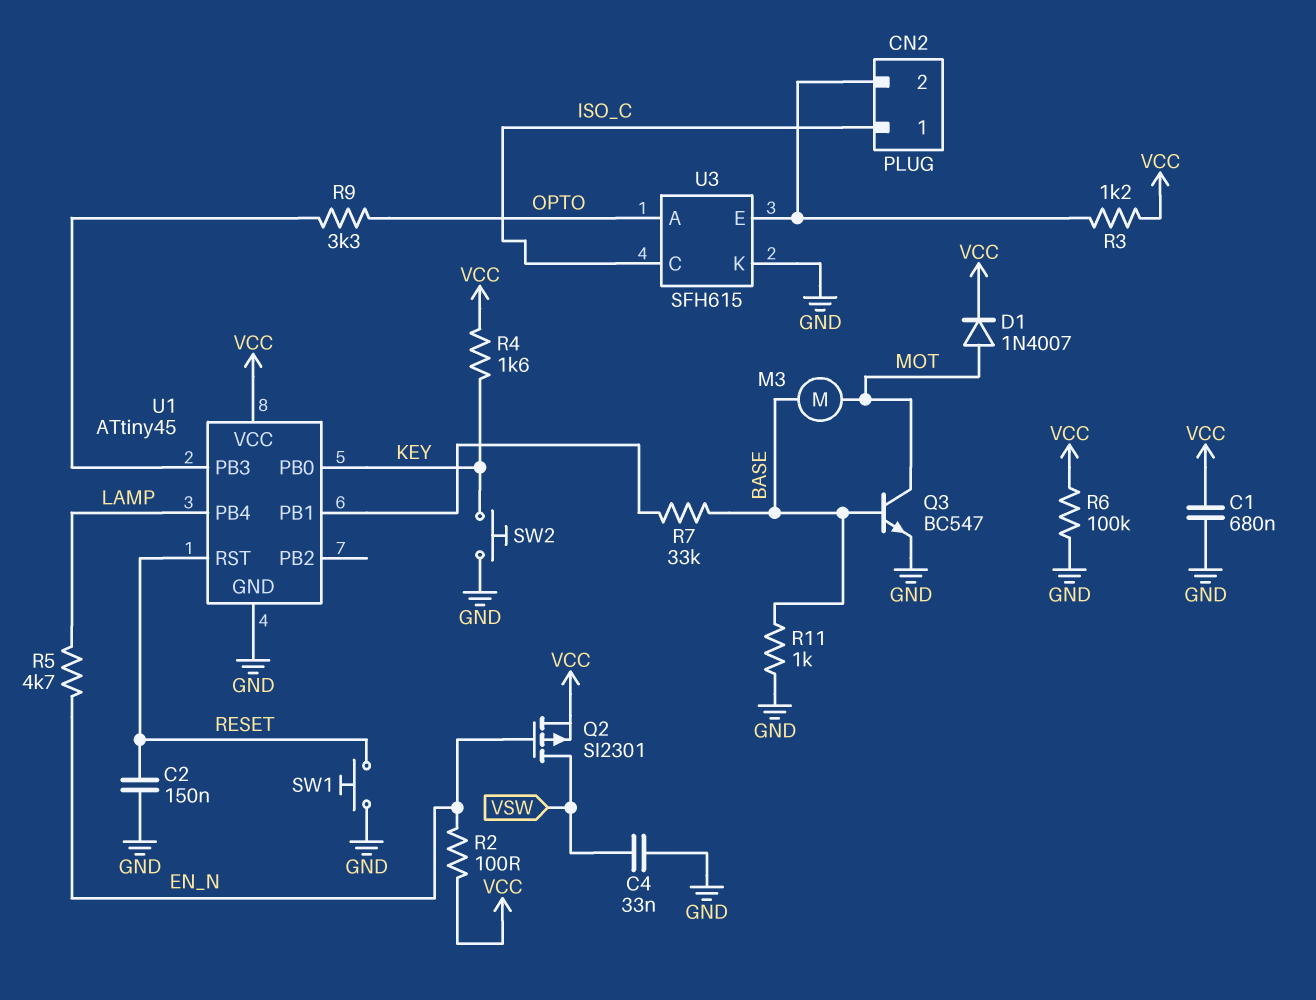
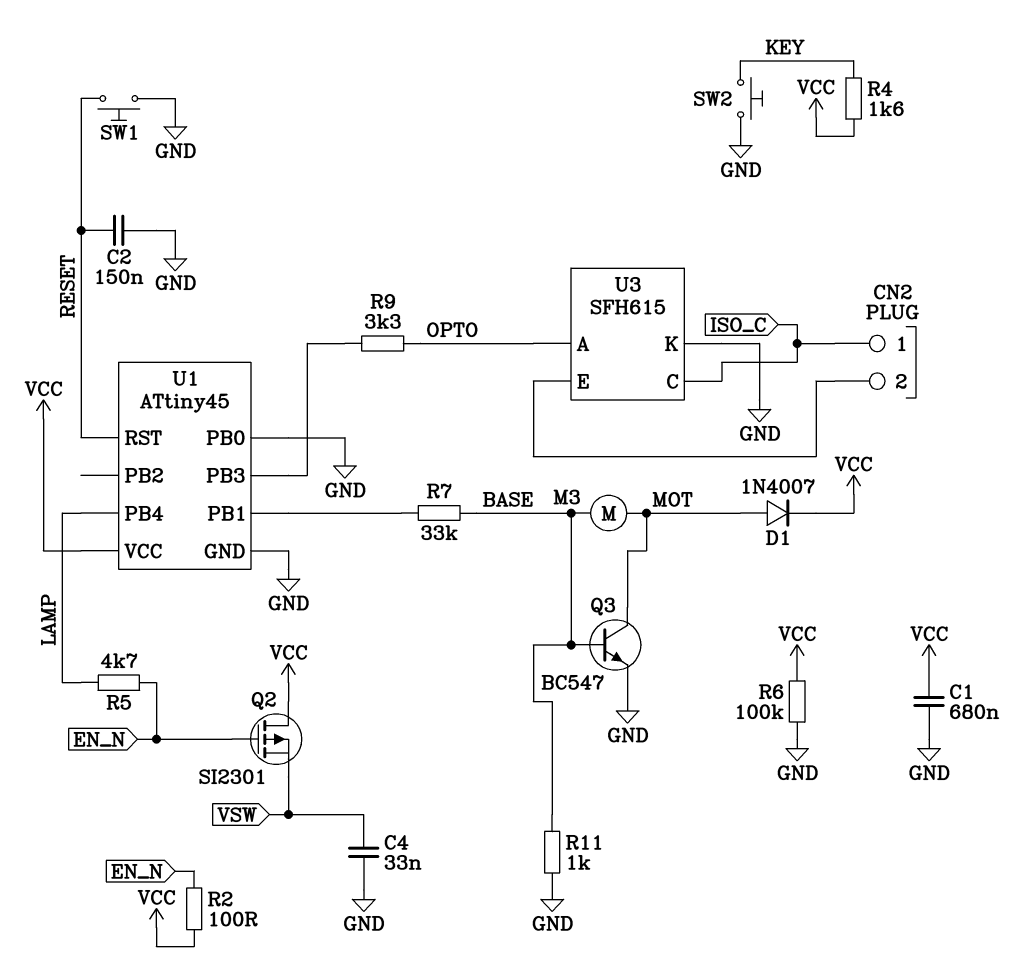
Q2: PMOS SI2301 (G EN_N, D VSW, S VCC) -> PMOS SI2301 (G EN_N, D VCC, S VSW)
R3: 1.2k (CN2/2, VCC) -> none
U1 pin PB0: KEY -> GND

